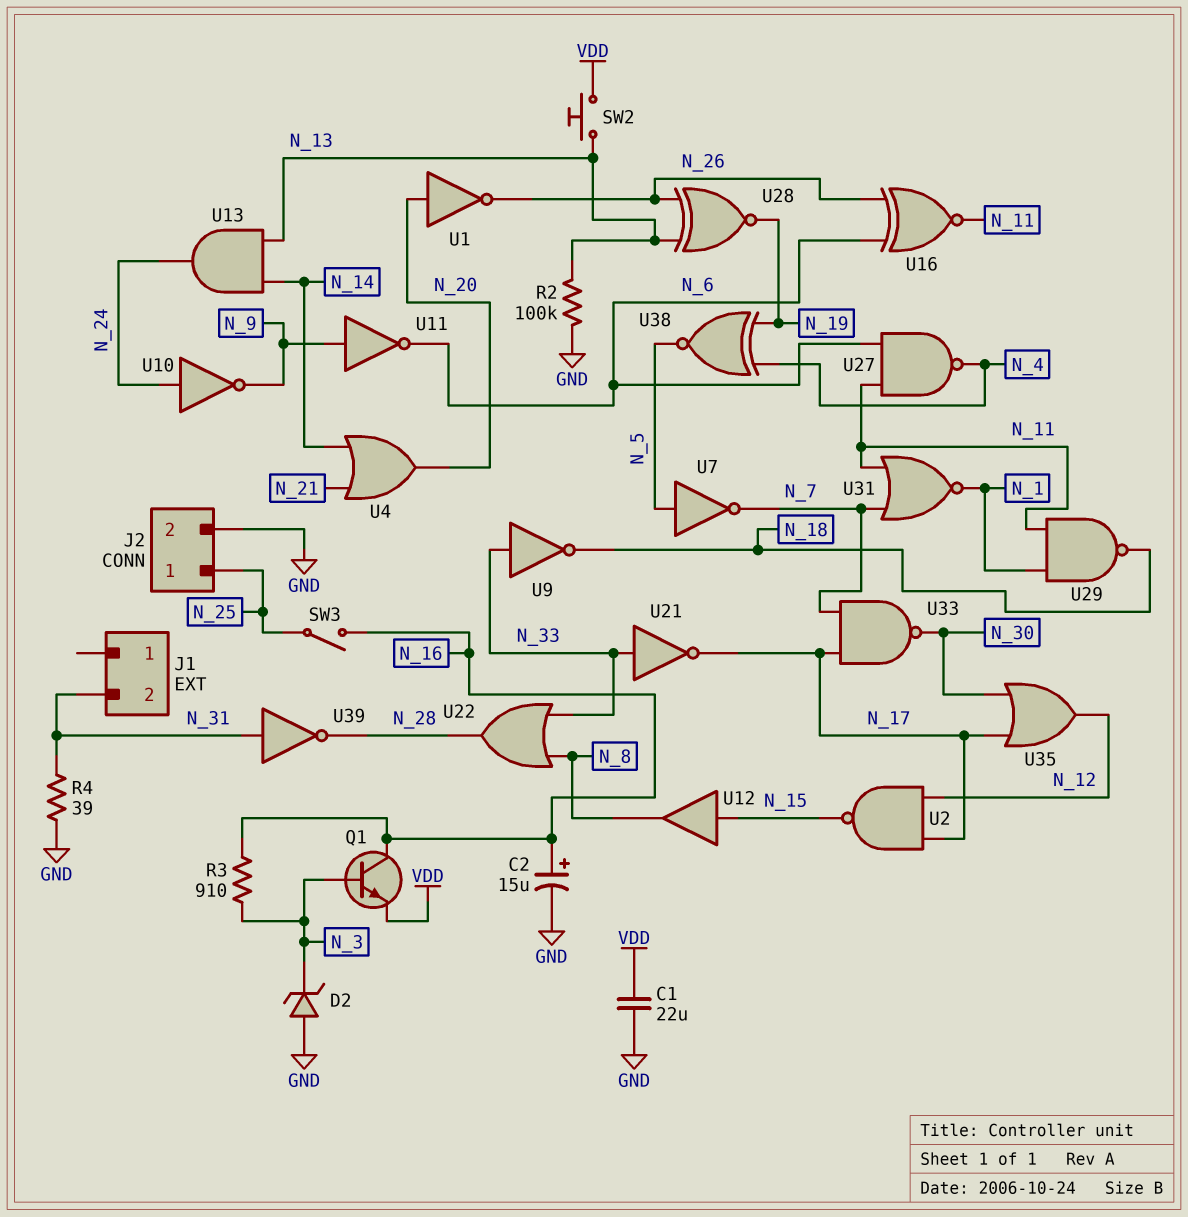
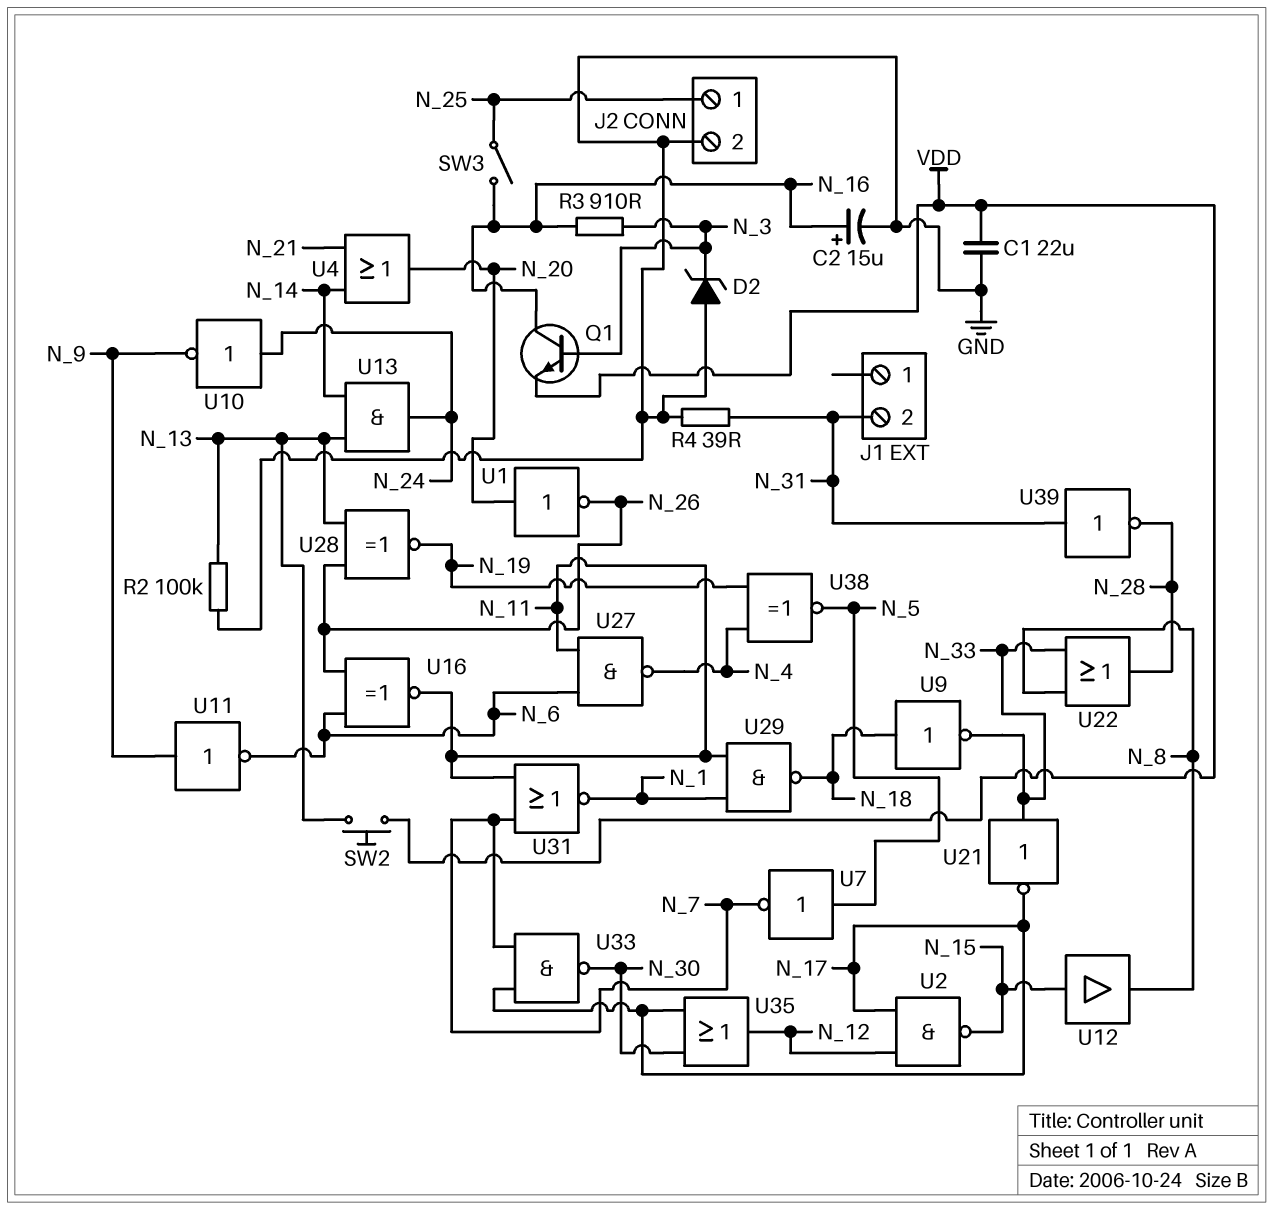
U9: NOT (in N_33, out N_18) -> NOT (in N_18, out N_33)

